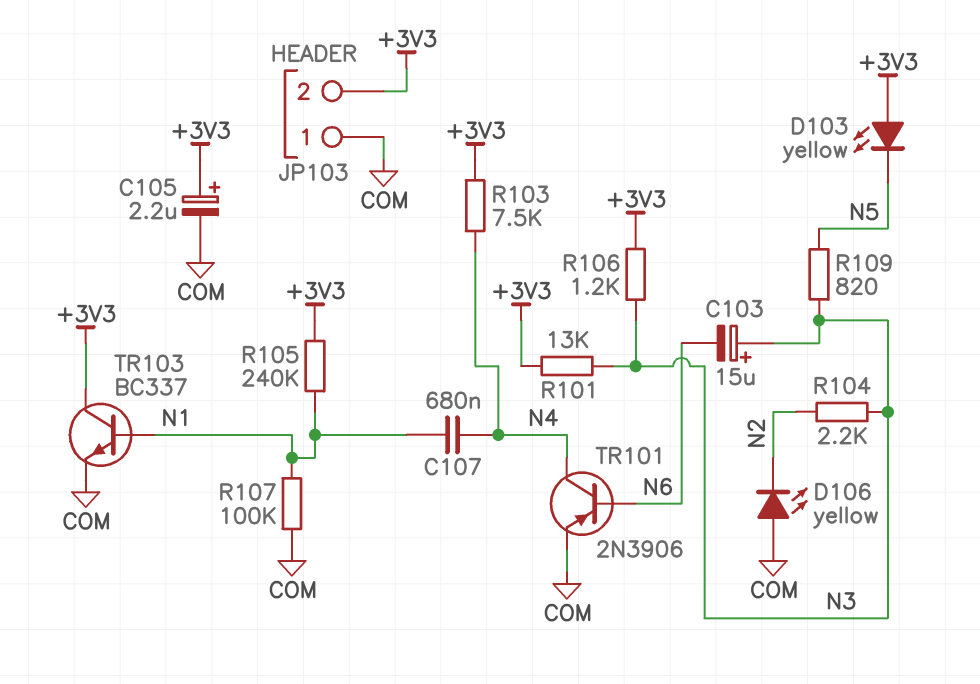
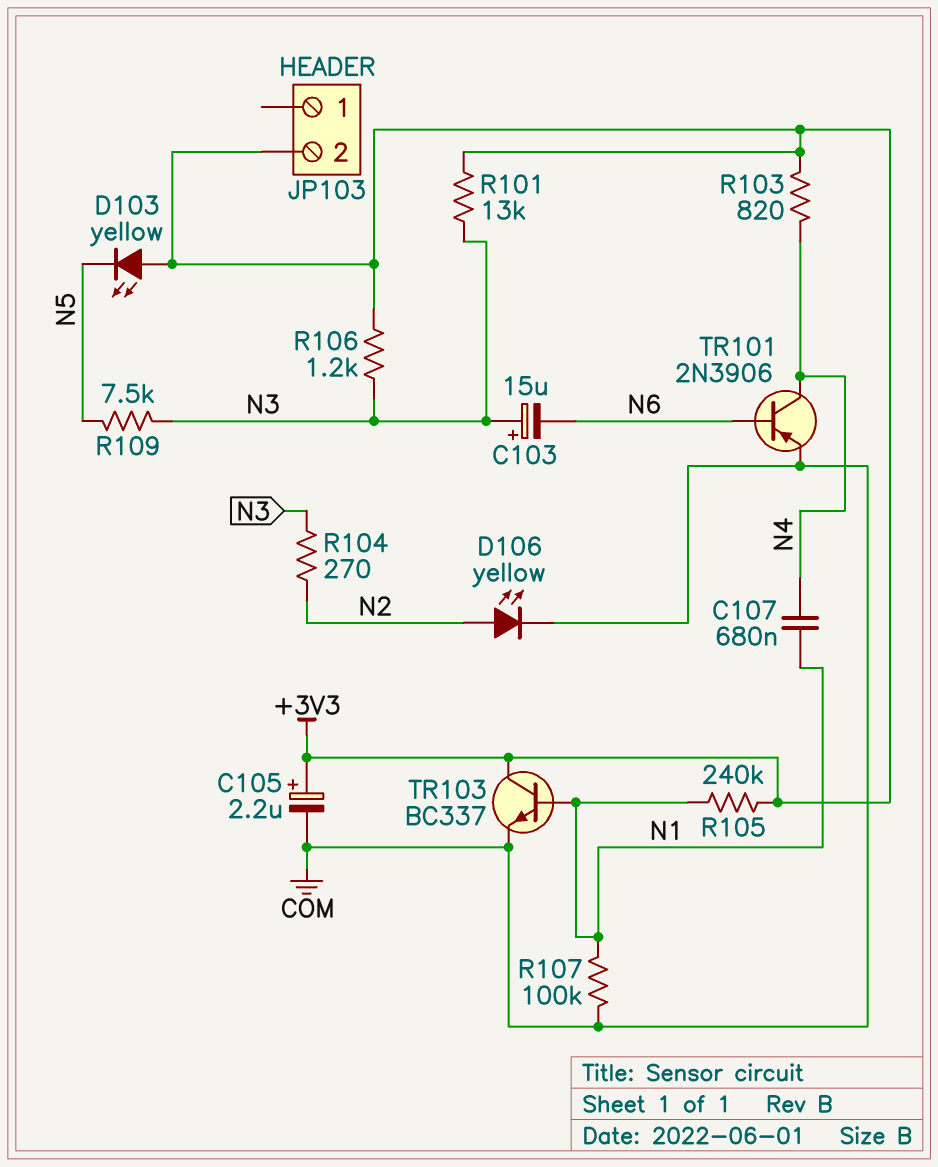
D106: LED yellow (A COM, K N2) -> LED yellow (A N2, K COM)
JP103 pin 1: COM -> none
R103: 7.5k (+3V3, N4) -> 820 (+3V3, N4)
R104: 2.2k (N2, N3) -> 270 (N2, N3)
R109: 820 (N3, N5) -> 7.5k (N3, N5)

